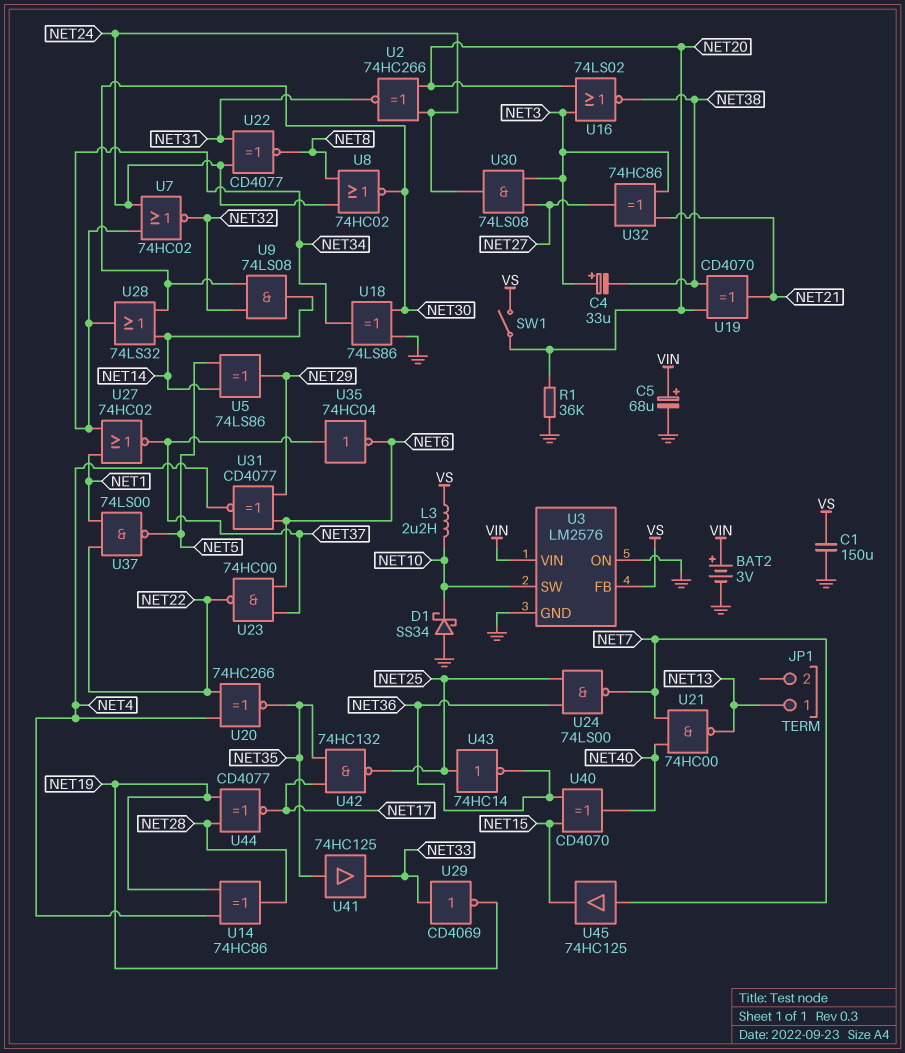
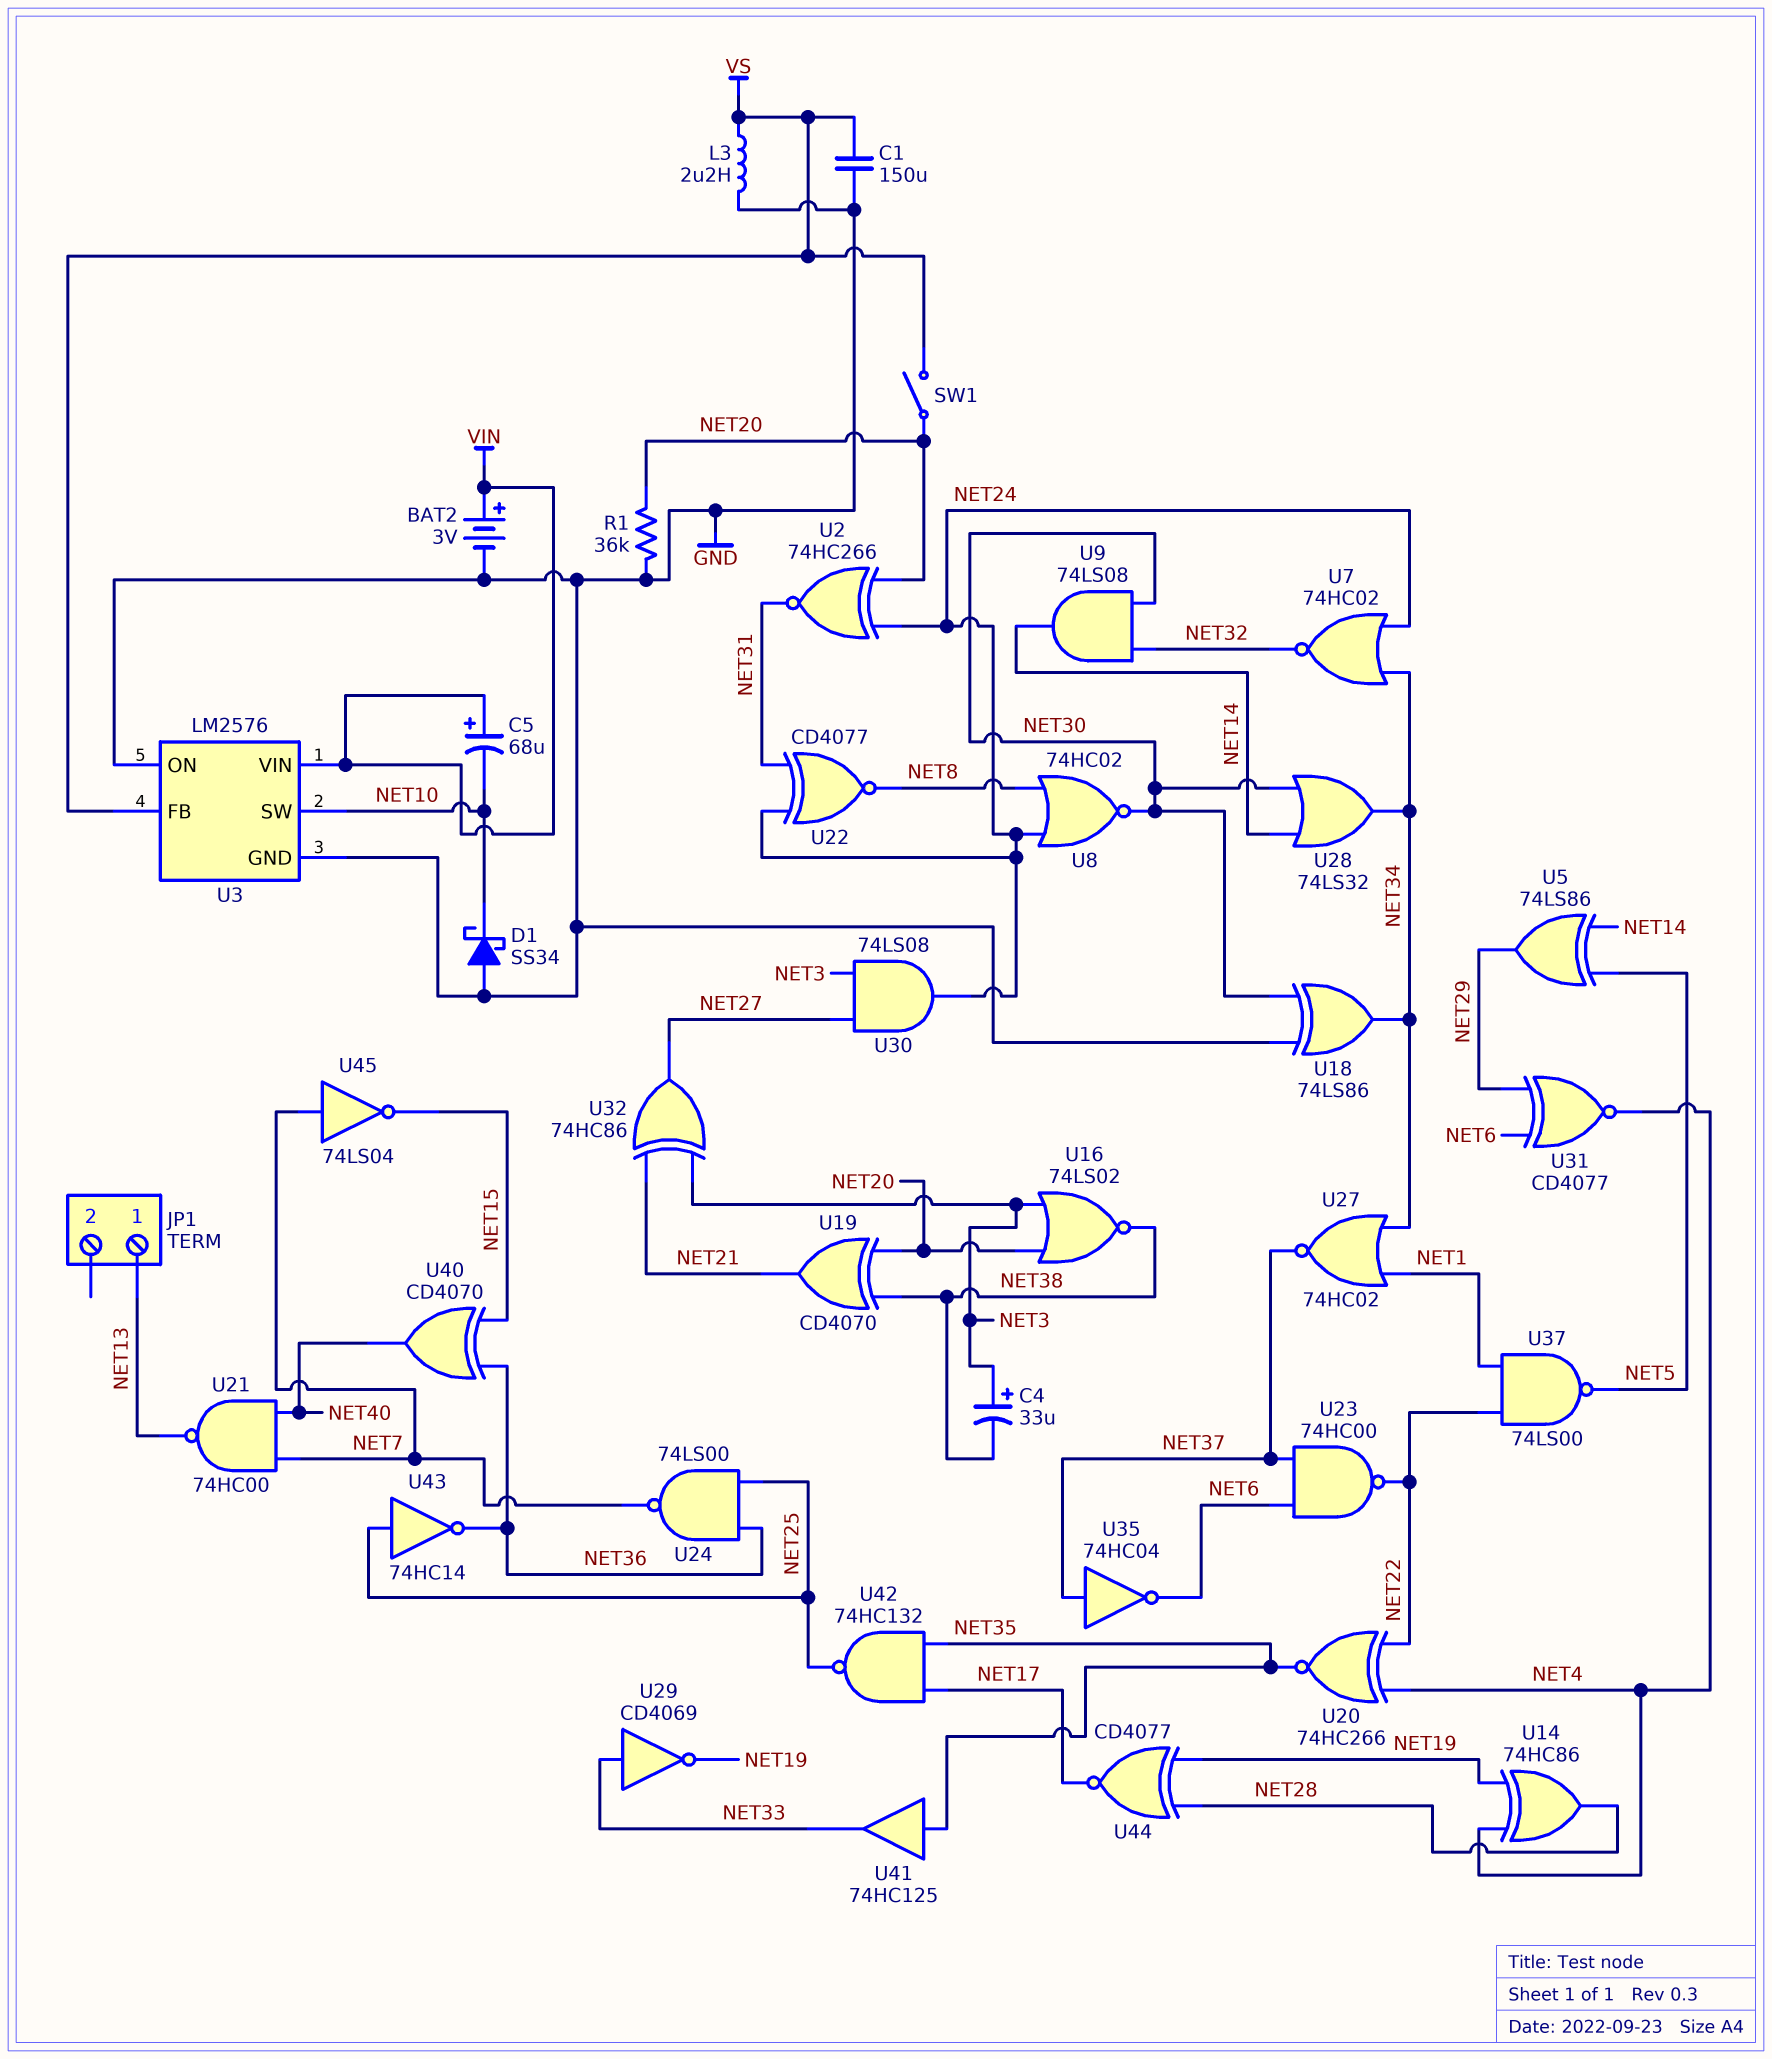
C5: 68uF (plus VIN, minus GND) -> 68uF (plus VIN, minus NET10)
L3: 2.2uH (NET10, VS) -> 2.2uH (GND, VS)
U45: buffer 74HC125 (in NET7, out NET15) -> NOT 74LS04 (in NET7, out NET15)

